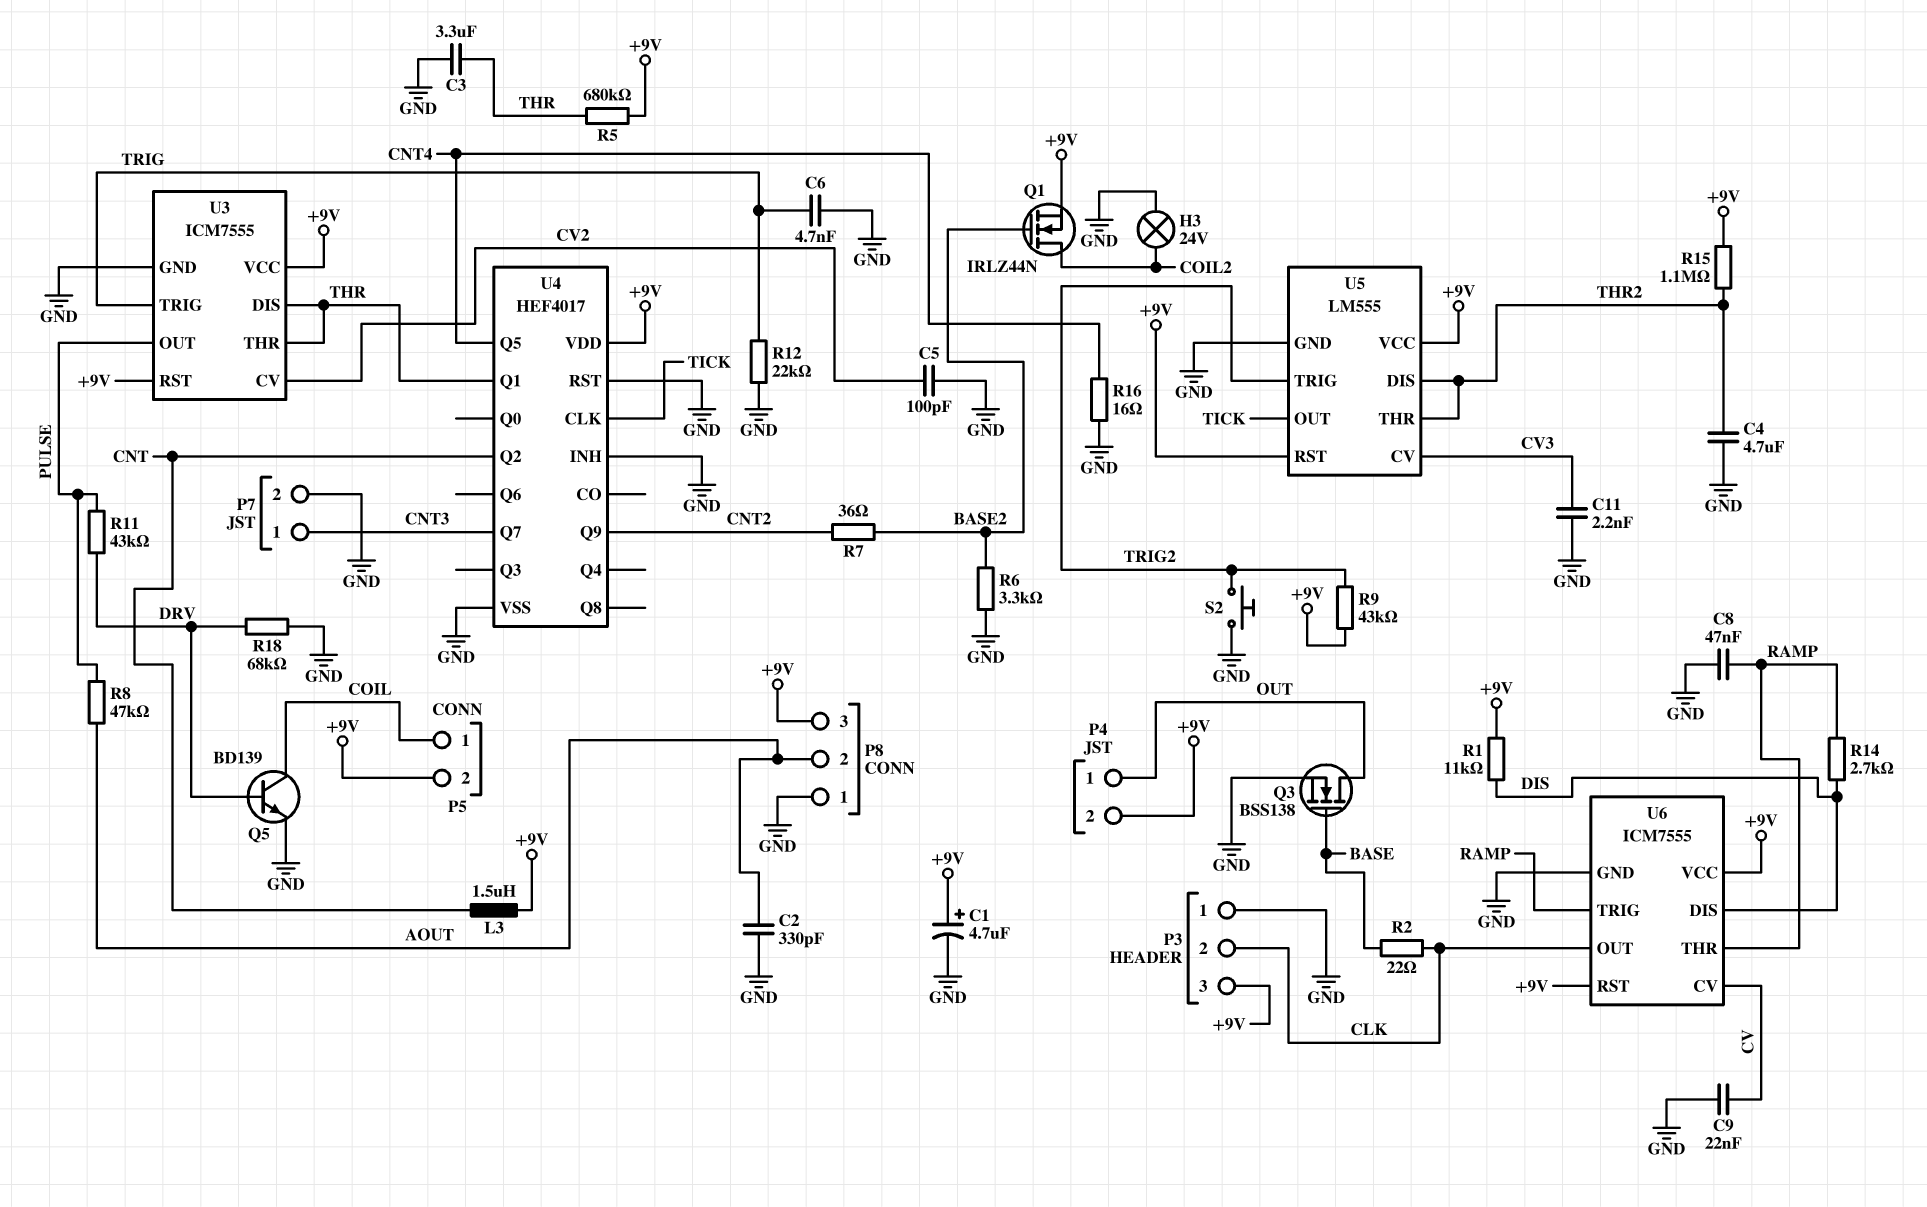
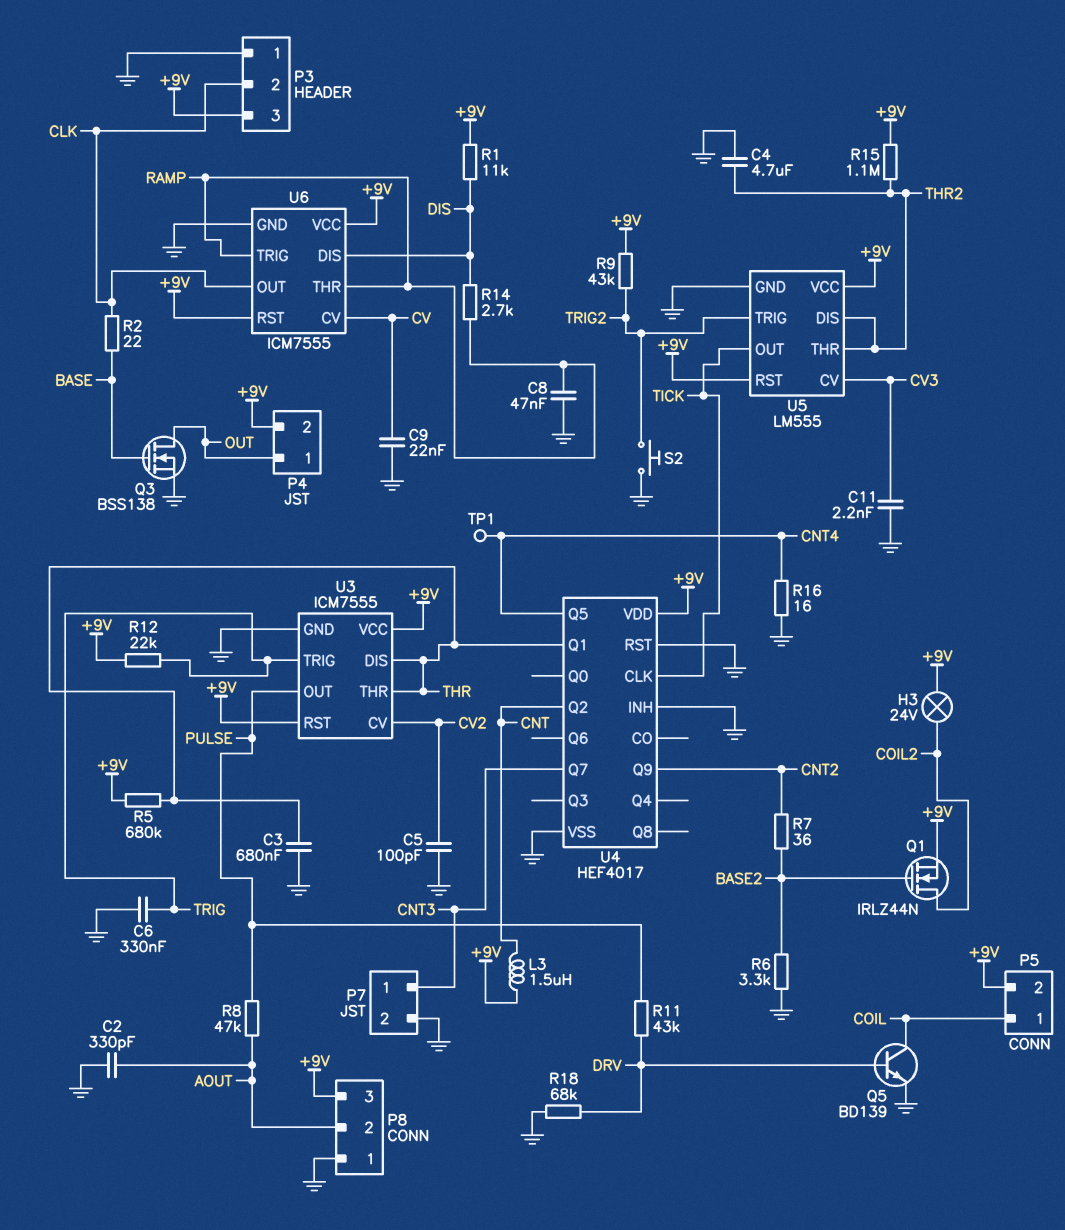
C1: 4.7uF (plus +9V, minus GND) -> none
C3: 3.3uF (GND, THR) -> 680nF (GND, THR)
C6: 4.7nF (GND, TRIG) -> 330nF (GND, TRIG)
H3: lamp 24V (COIL2, GND) -> lamp 24V (+9V, COIL2)
R12: 22k (GND, TRIG) -> 22k (+9V, TRIG)
TP1: none -> test point (CNT4)

